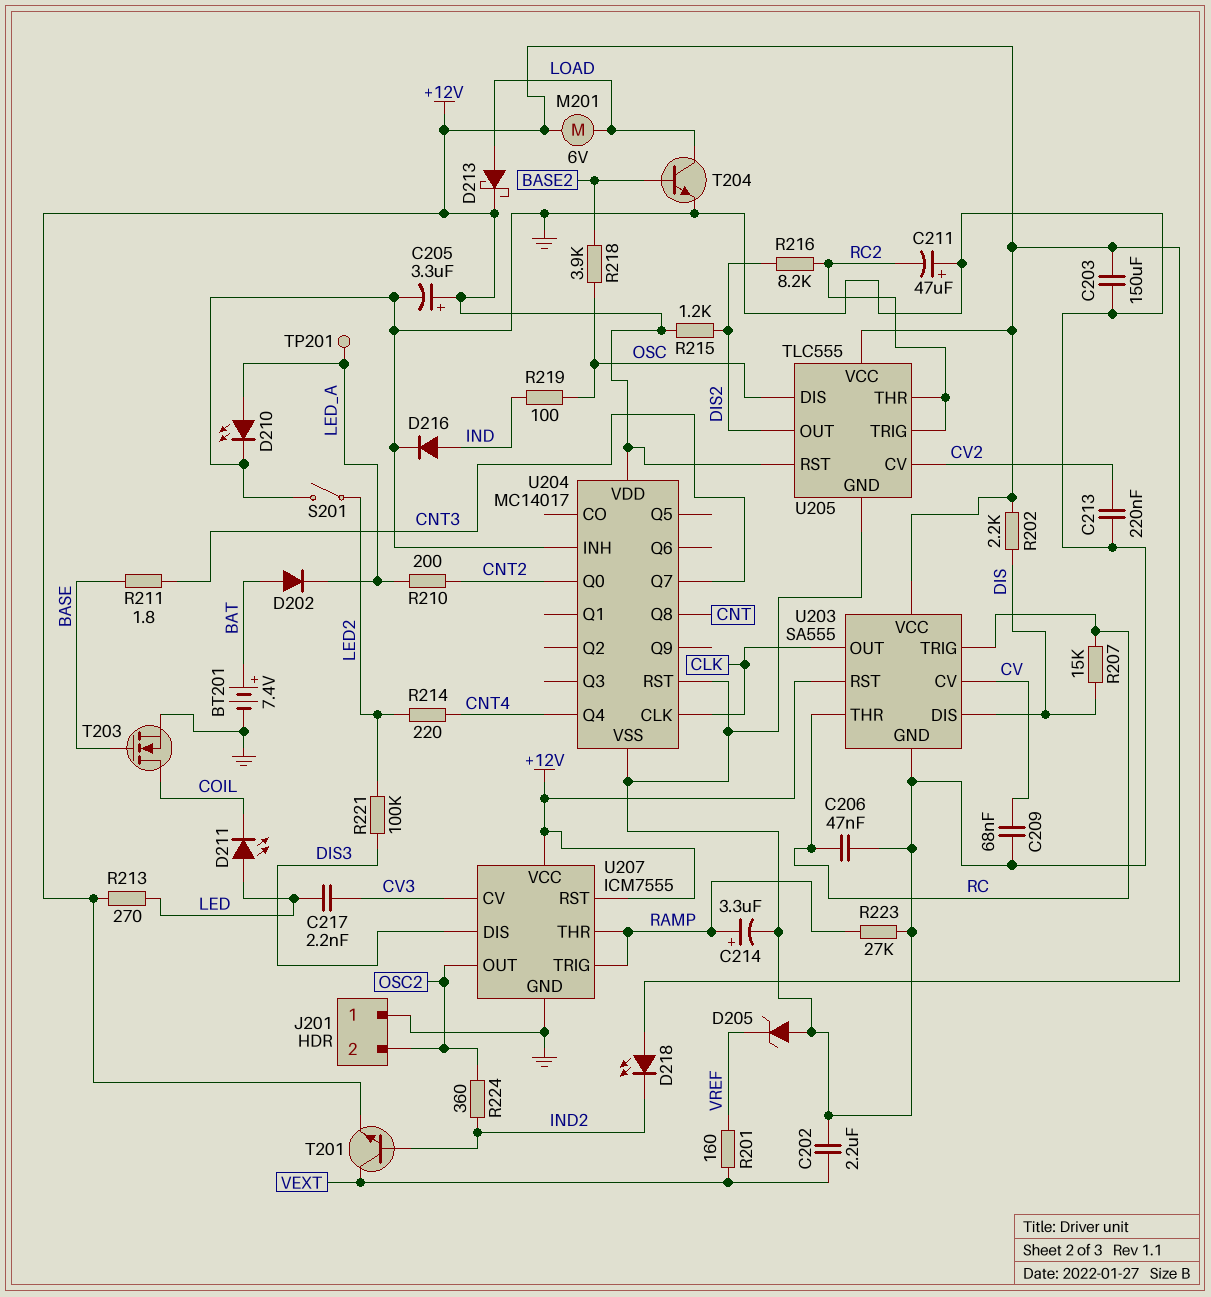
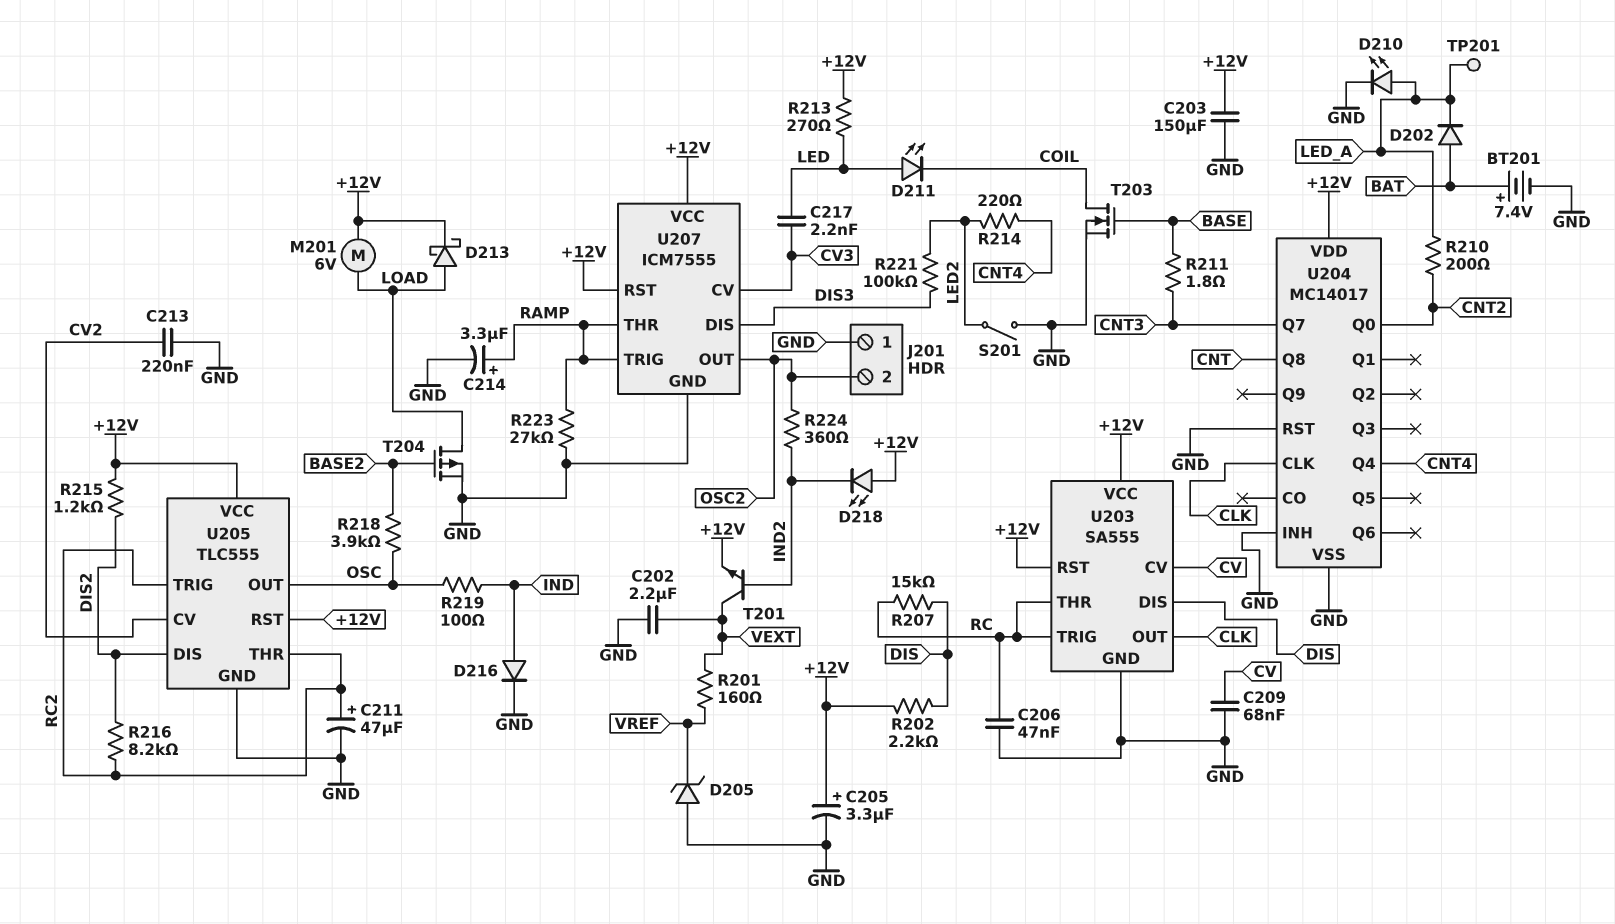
C211: 47uF (plus GND, minus RC2) -> 47uF (plus RC2, minus GND)
T204: NPN (B BASE2, C LOAD, E GND) -> PMOS (G BASE2, D LOAD, S GND)
U205 pin DIS: OSC -> DIS2
U205 pin OUT: DIS2 -> OSC

